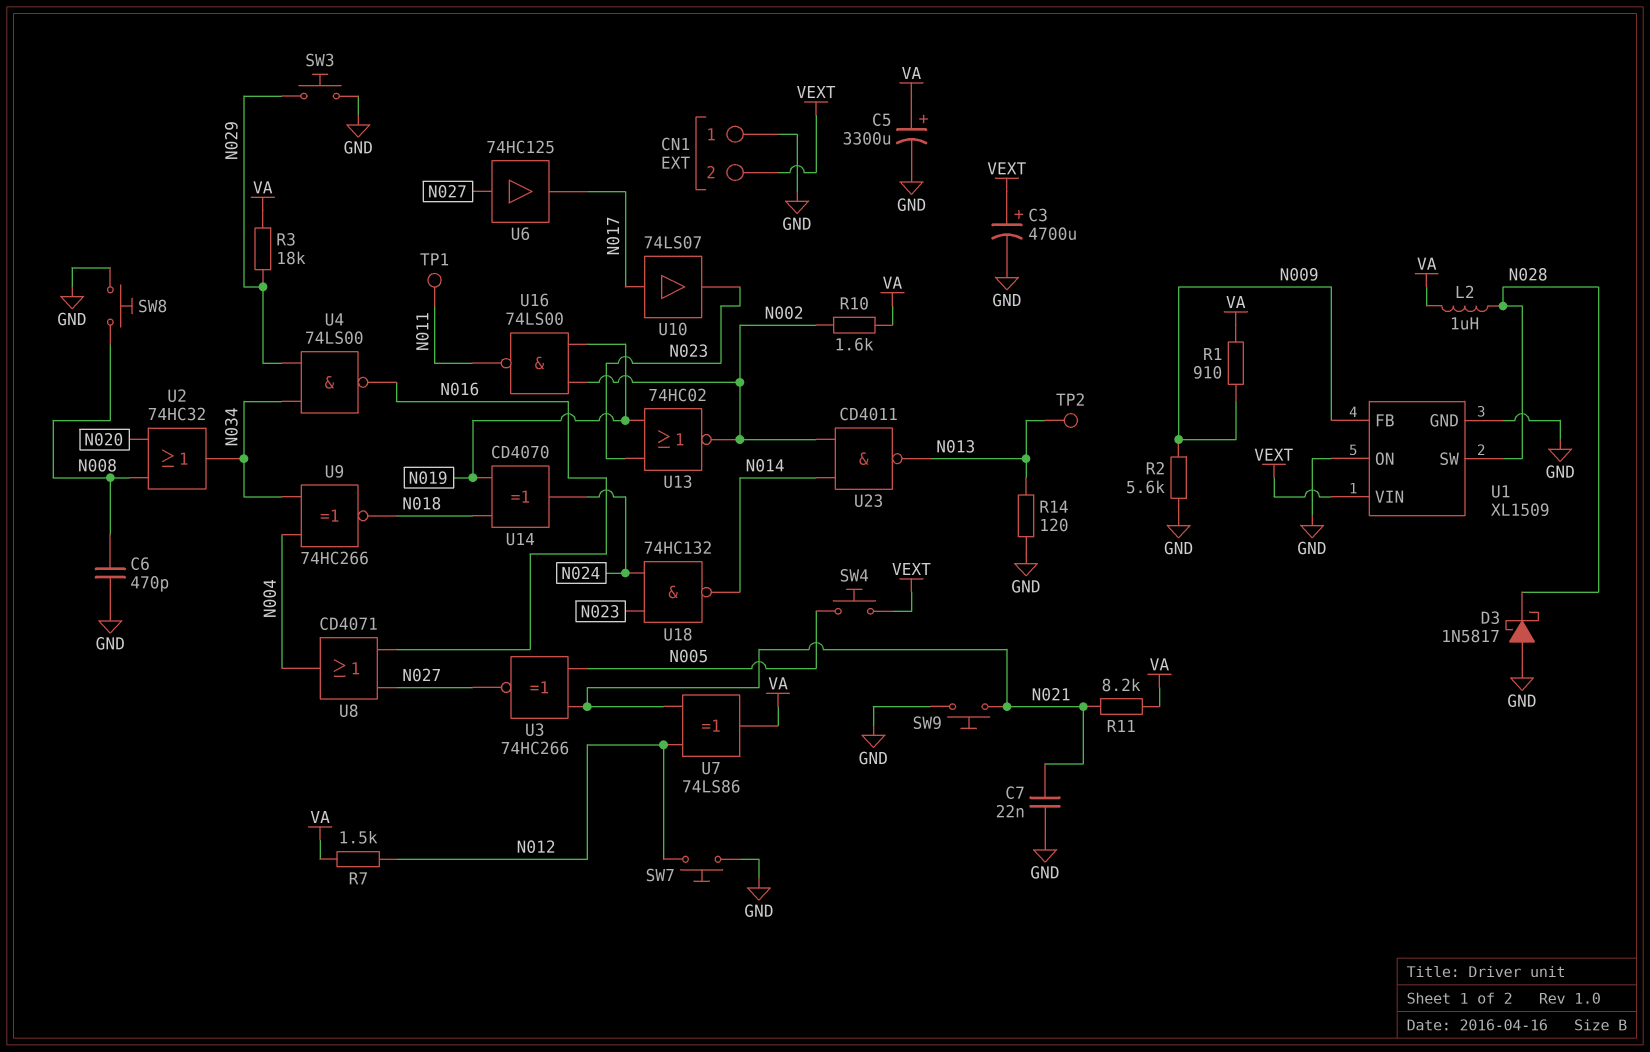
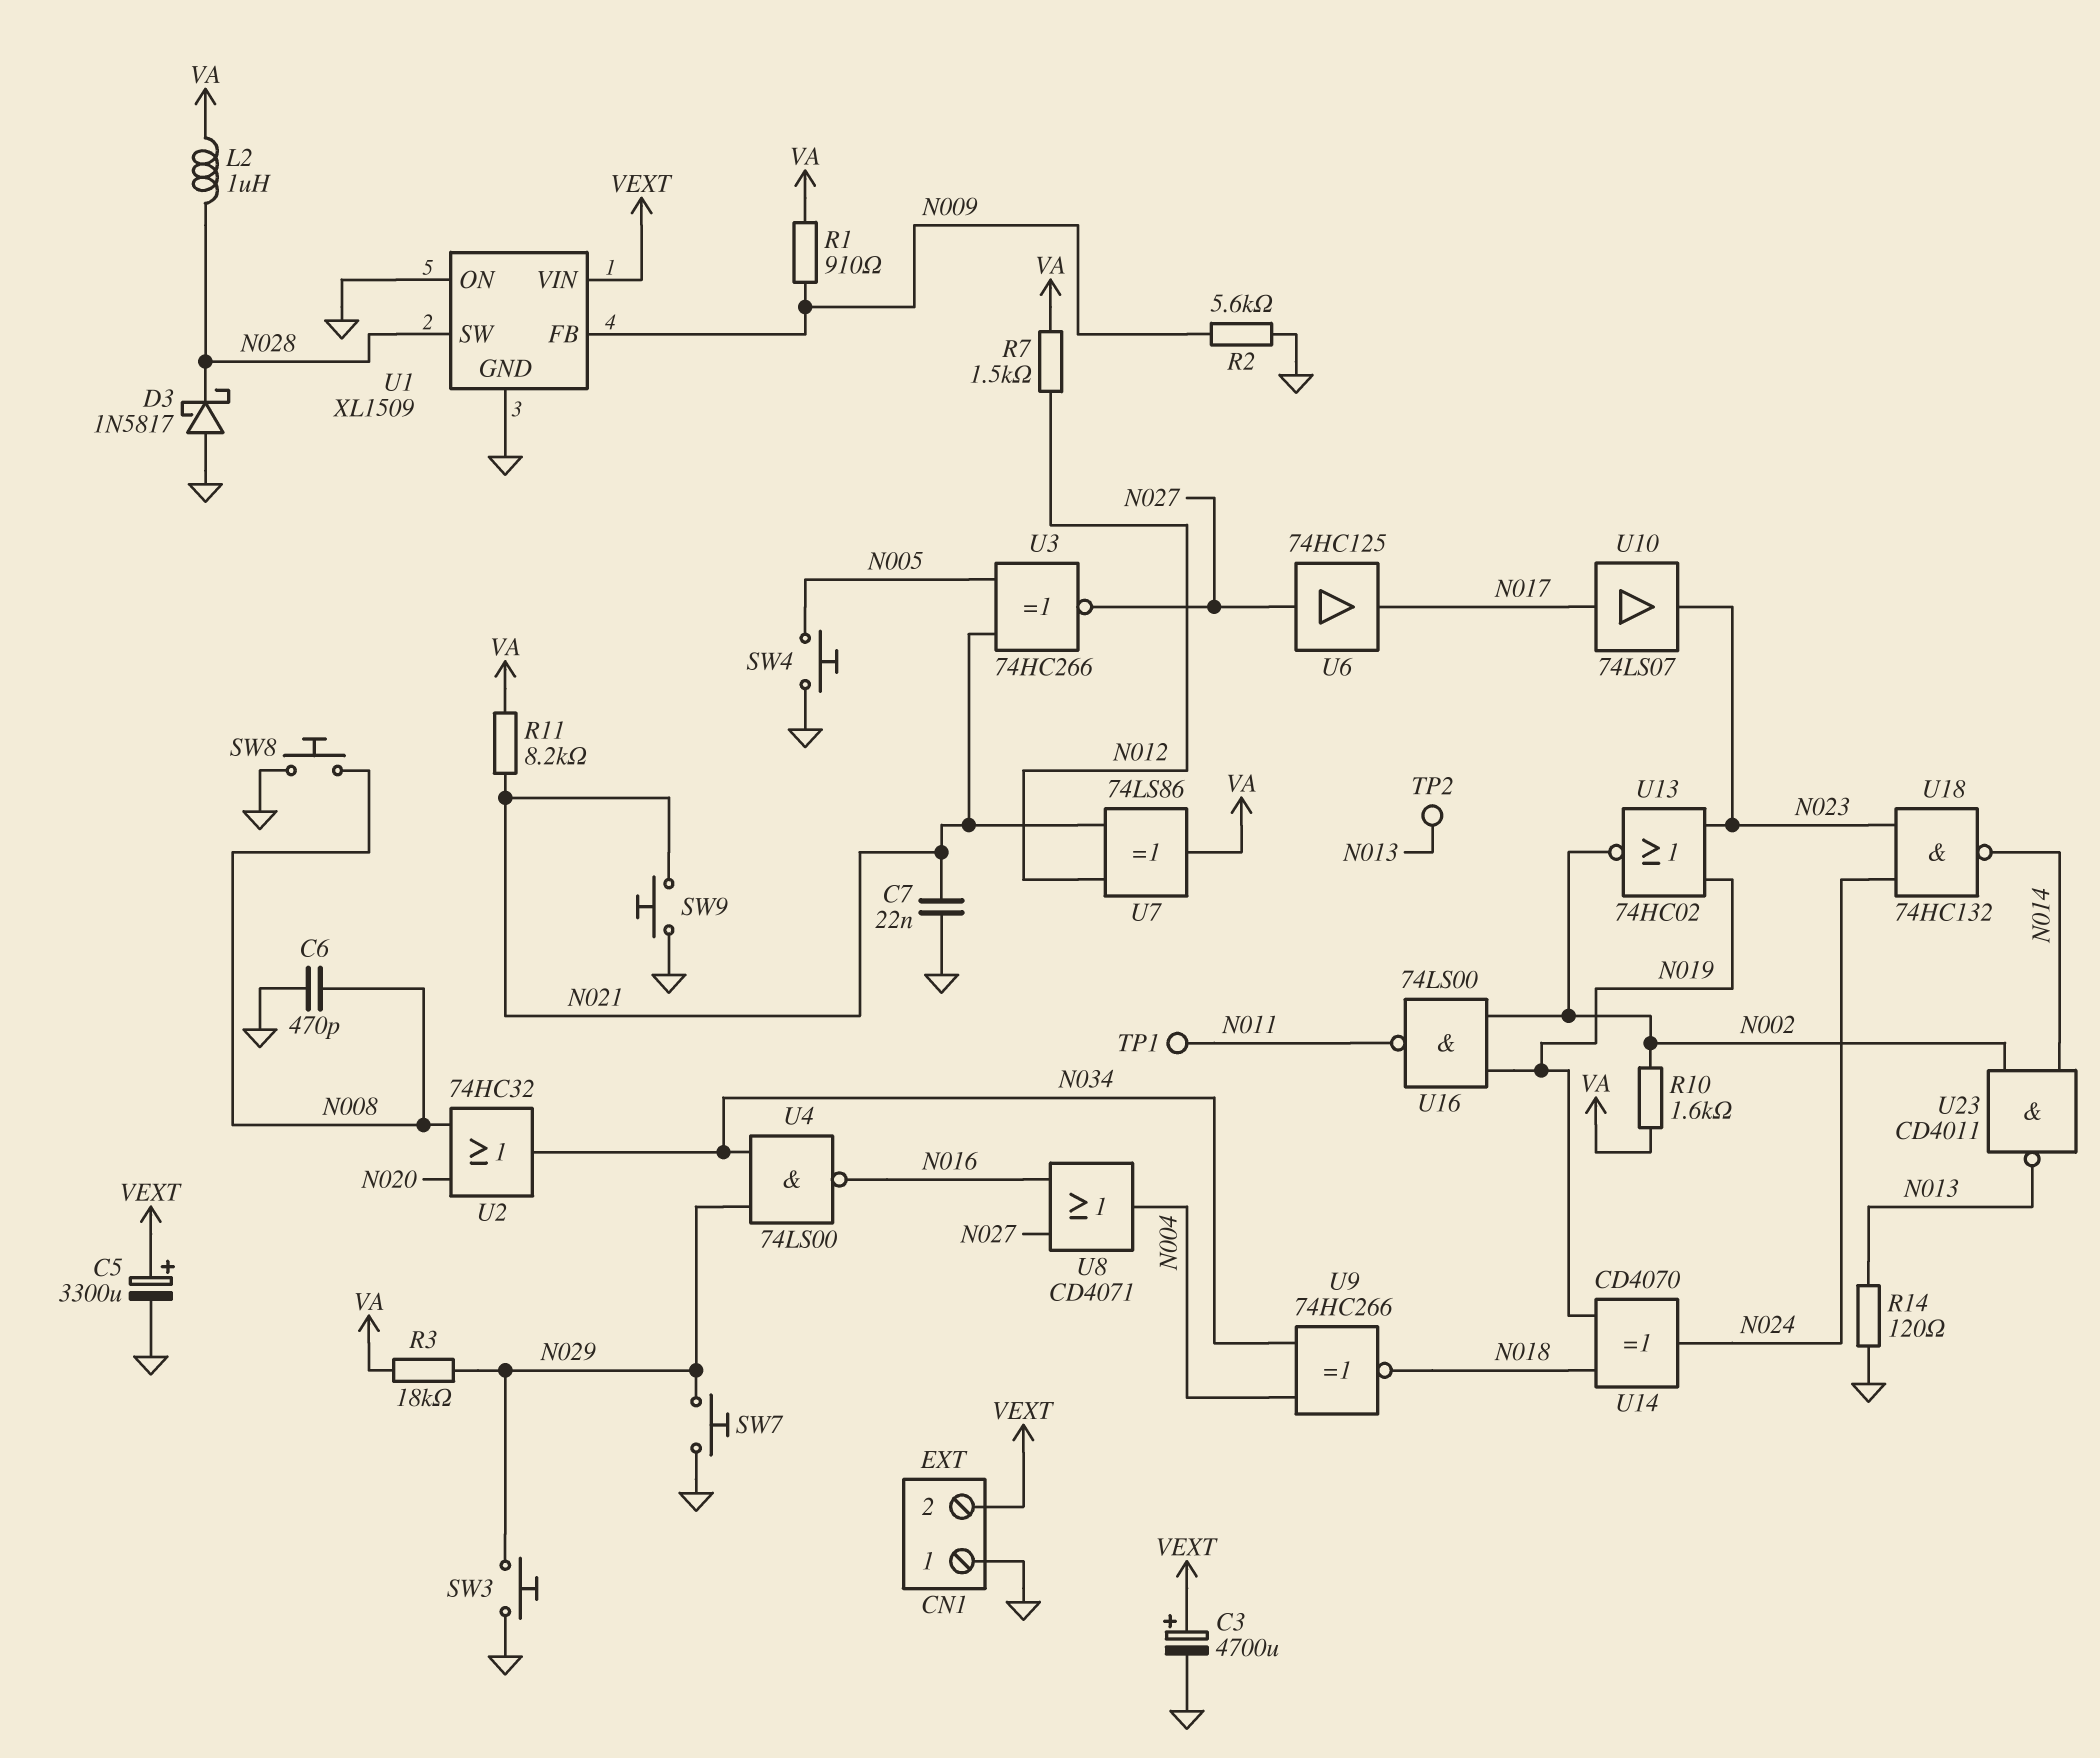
C5: 3300uF (plus VA, minus GND) -> 3300uF (plus VEXT, minus GND)
SW4: button (N005, VEXT) -> button (GND, N005)
SW7: button (GND, N012) -> button (GND, N029)

